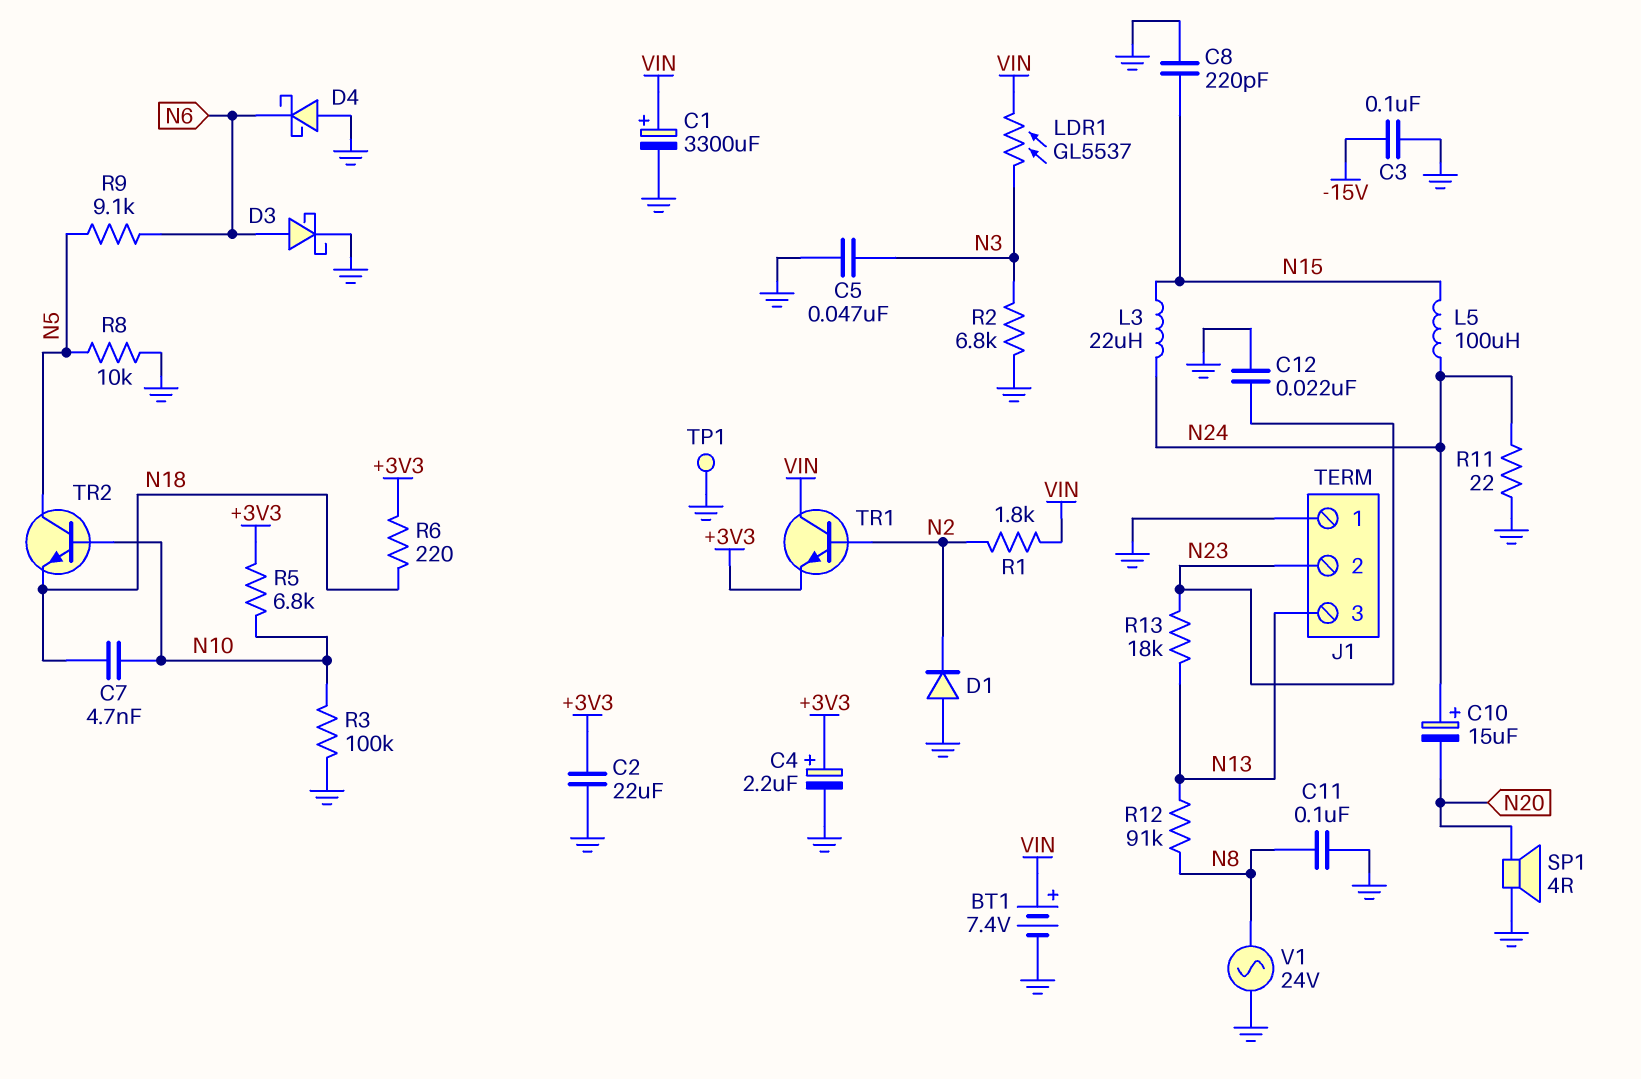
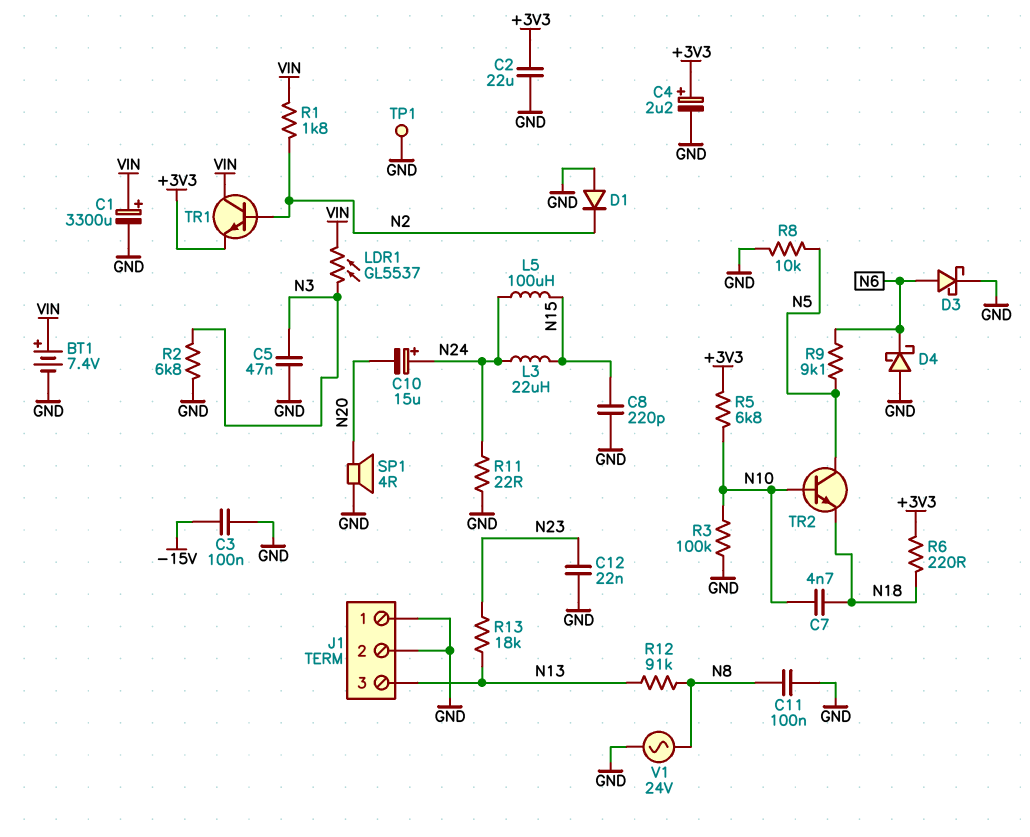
J1 pin 2: N23 -> GND

